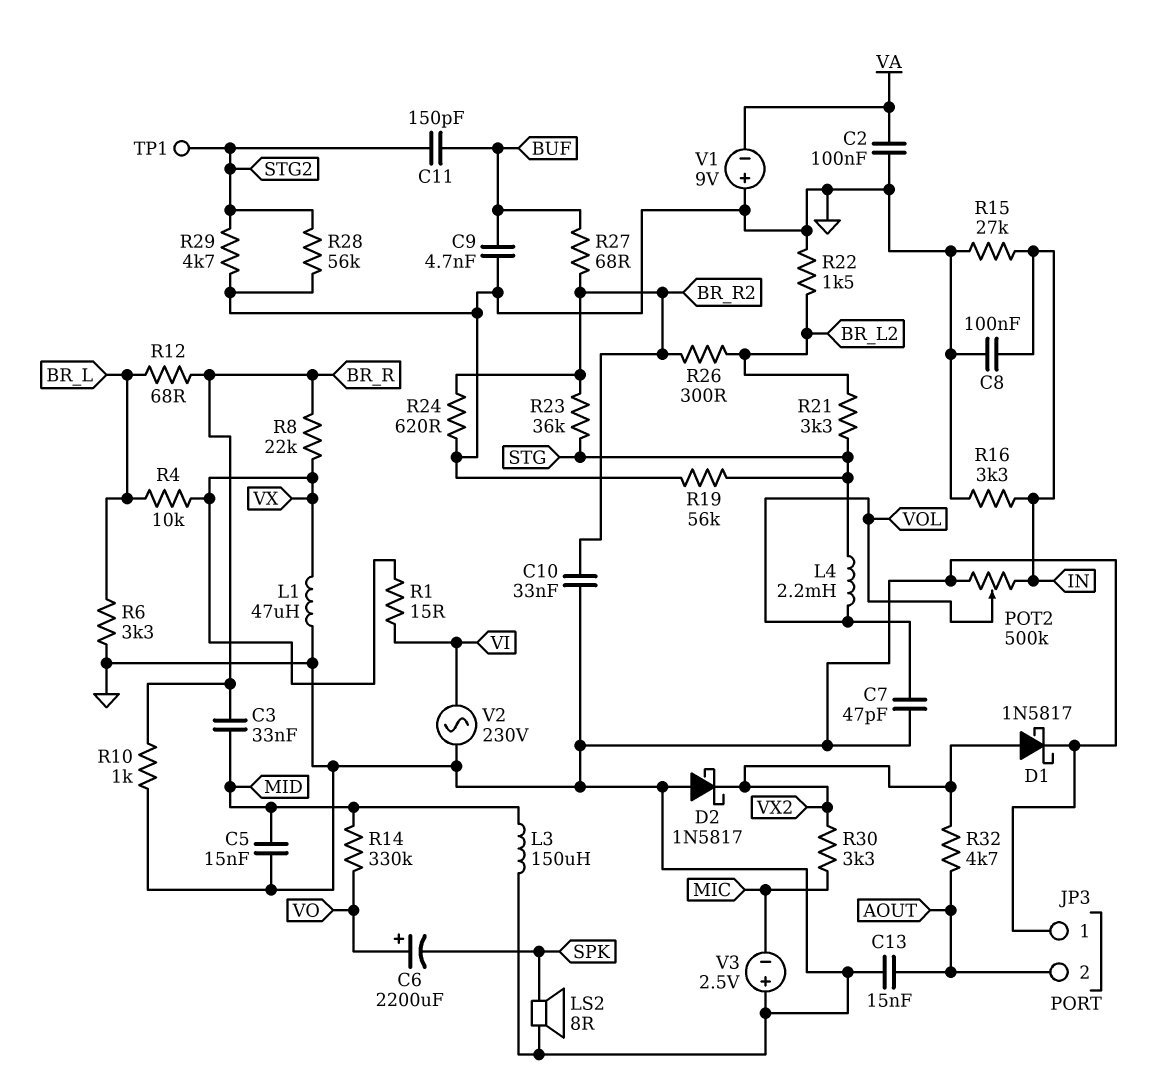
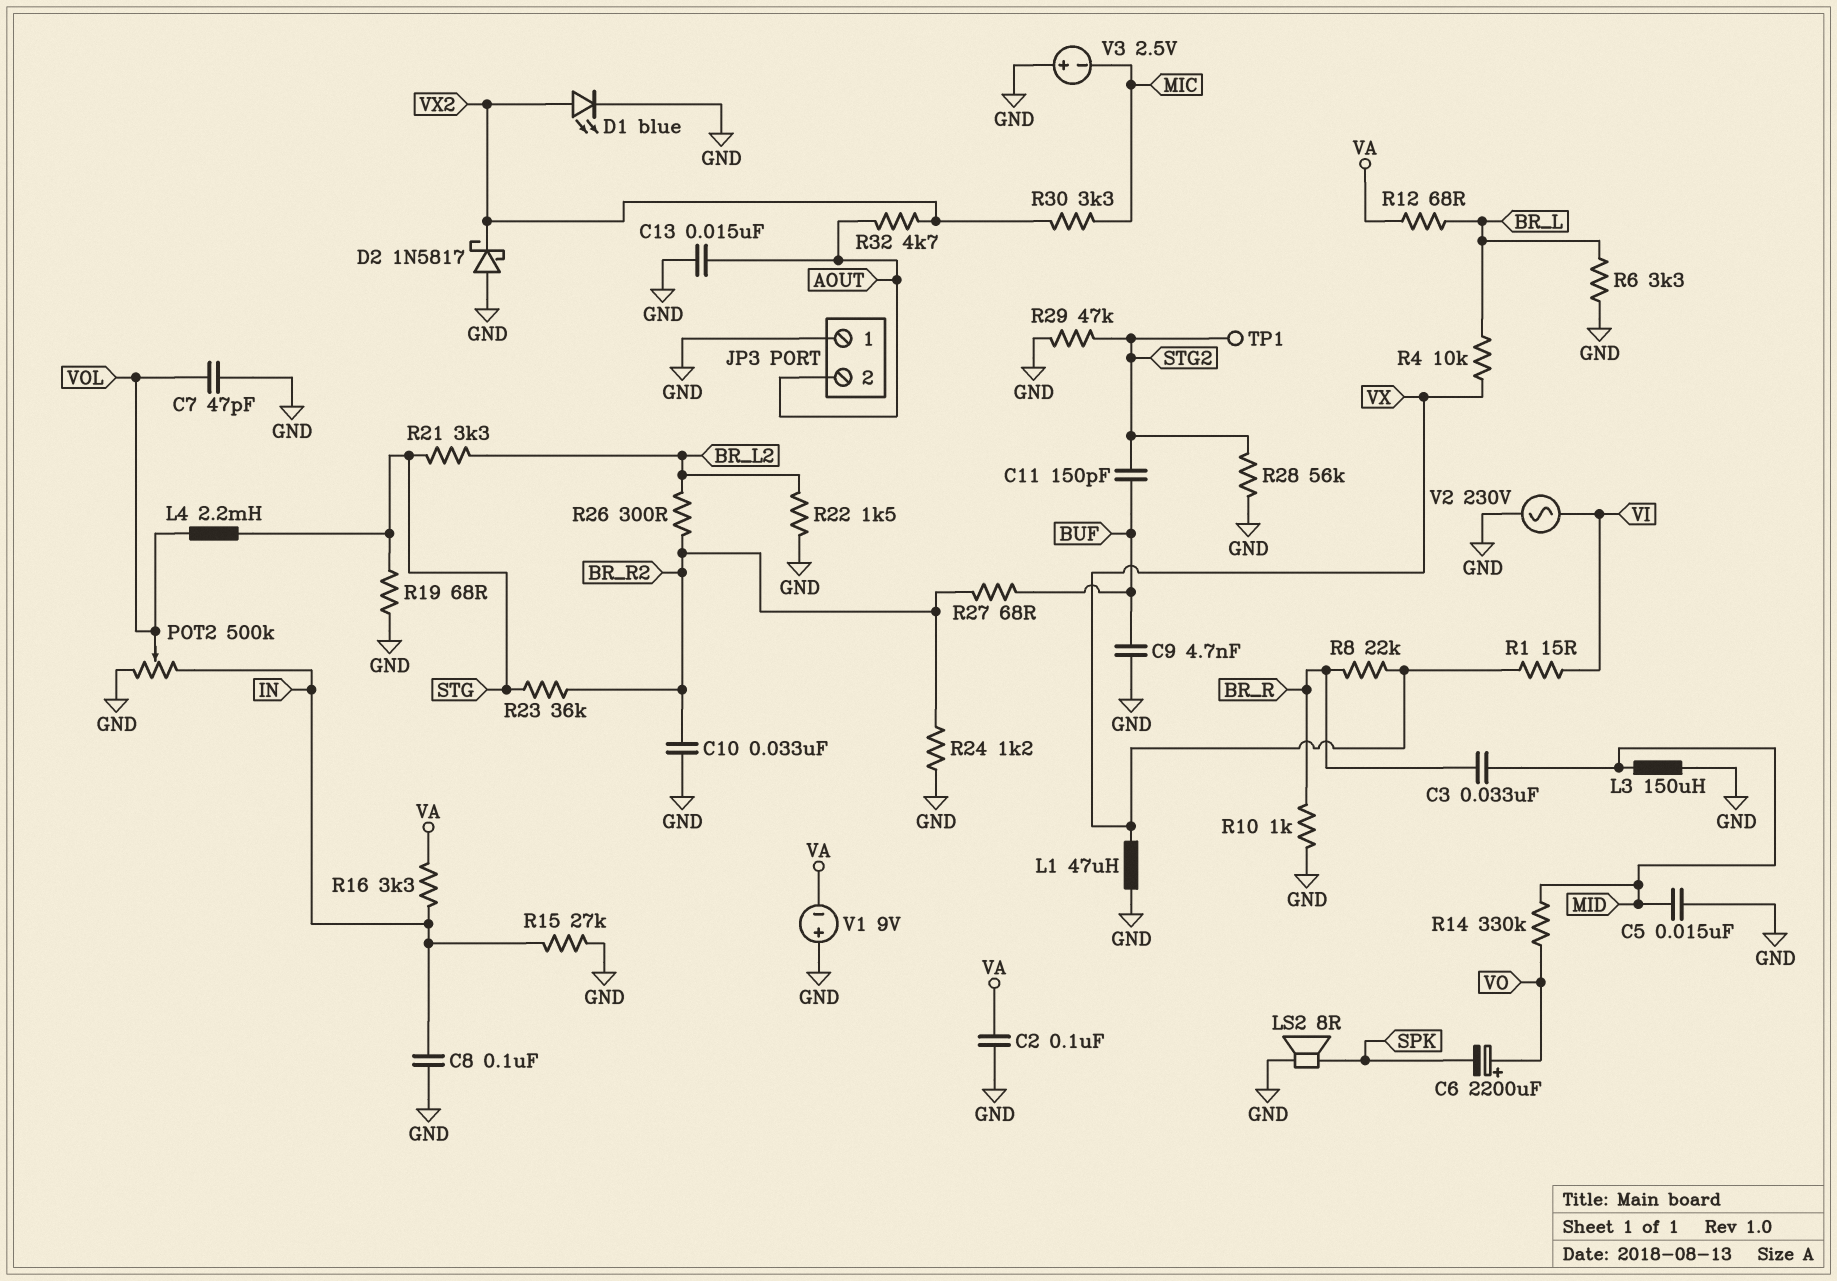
D1: schottky 1N5817 (A VX2, K GND) -> LED blue (A VX2, K GND)
R12: 68 (BR_L, BR_R) -> 68 (BR_L, VA)
R16: 3.3k (GND, IN) -> 3.3k (IN, VA)
R19: 56k (GND, STG) -> 68 (GND, STG)
R24: 620 (BR_R2, GND) -> 1.2k (BR_R2, GND)
R29: 4.7k (GND, STG2) -> 47k (GND, STG2)

